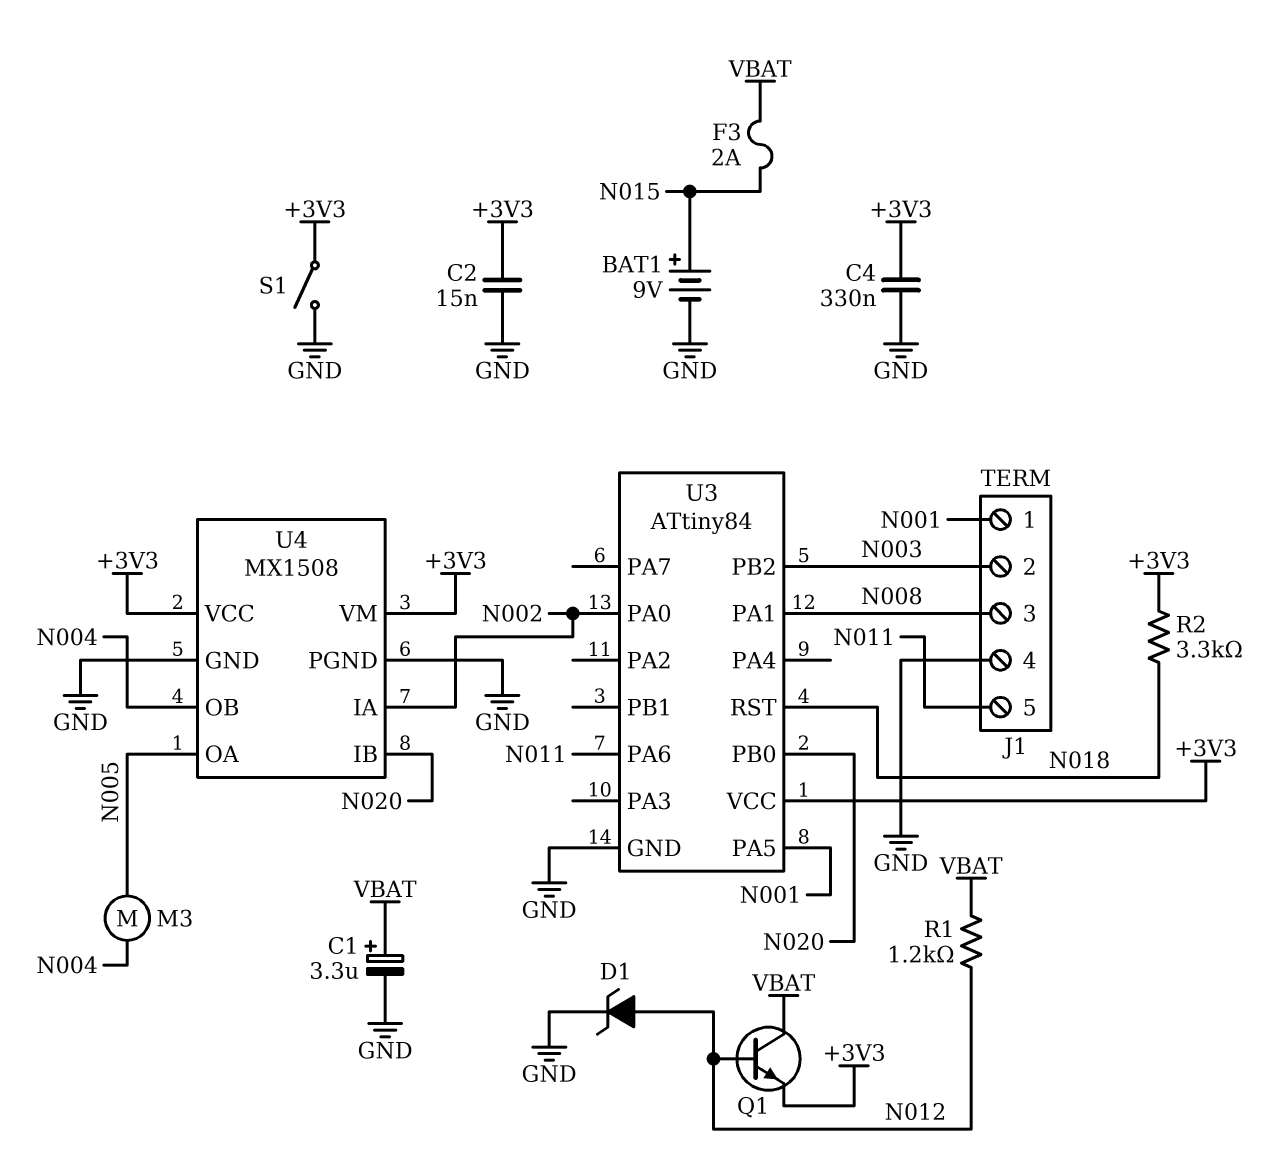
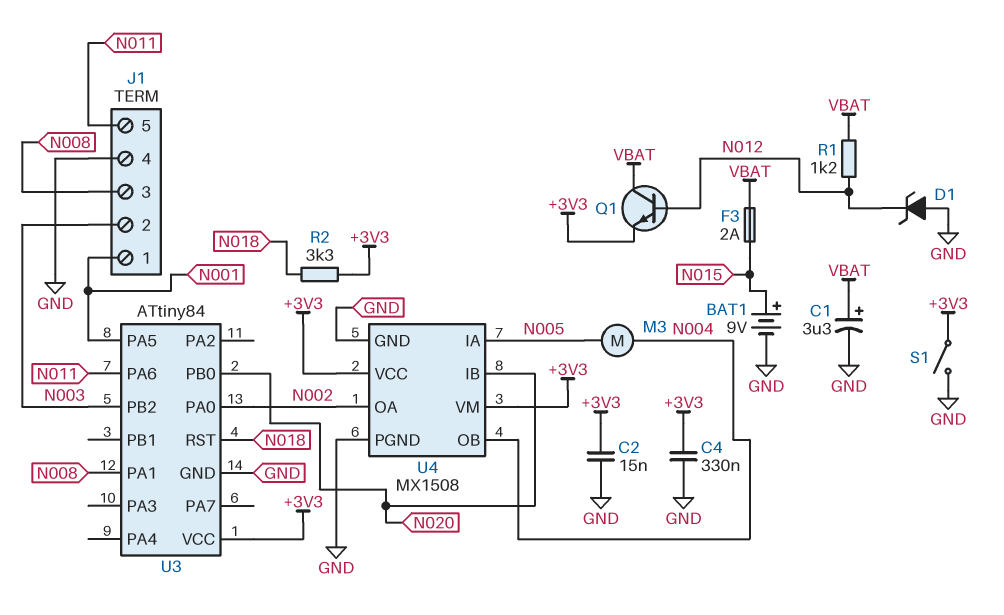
D1: zener (A N012, K GND) -> zener (A GND, K N012)
U4 pin IA: N002 -> N005
U4 pin OA: N005 -> N002

